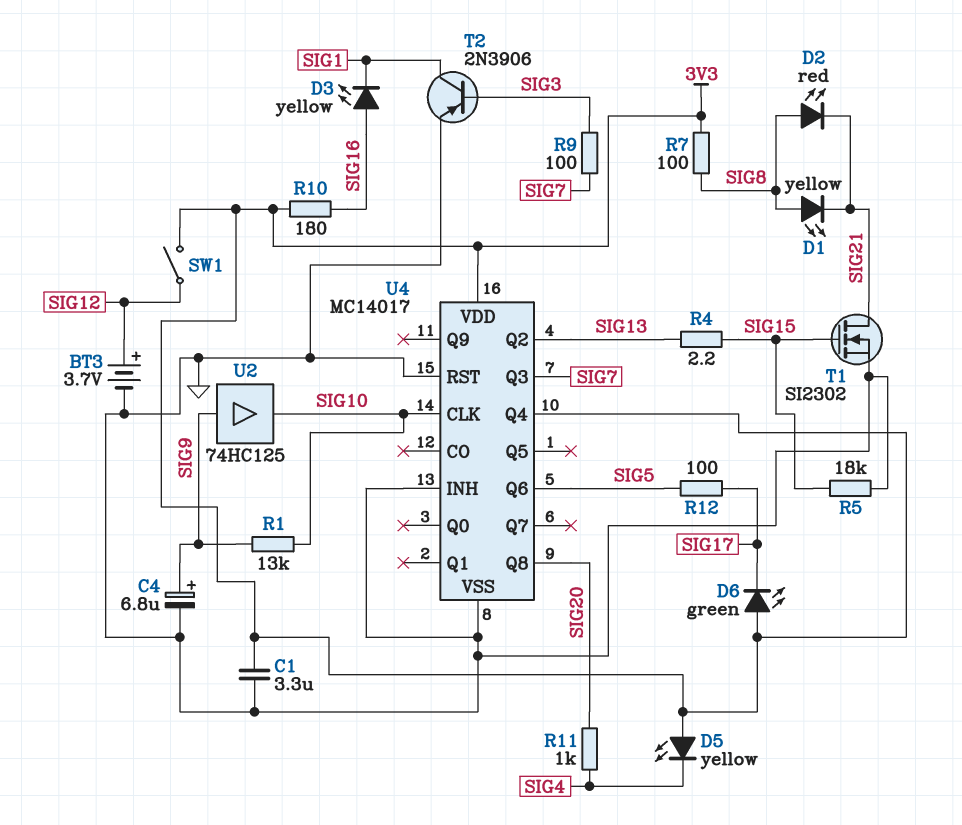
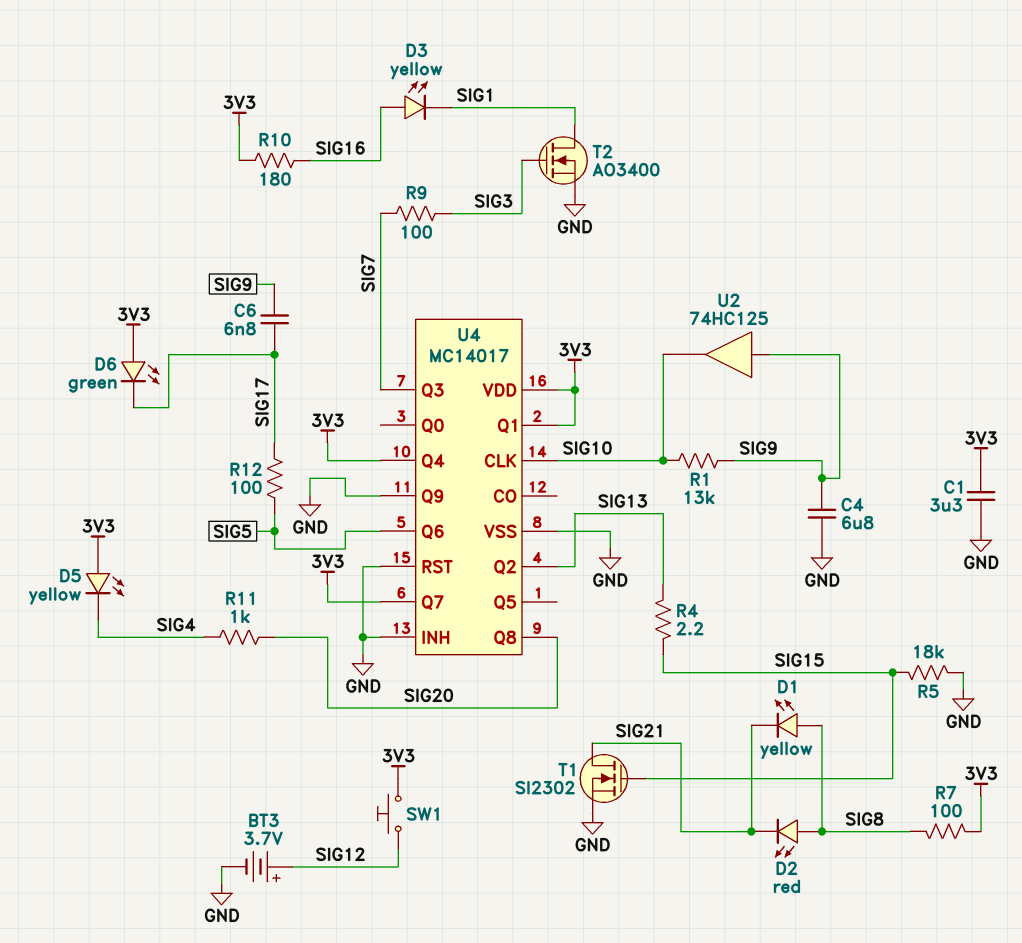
C4: 6.8uF (plus SIG9, minus GND) -> 6.8uF (GND, SIG9)
C6: none -> 6.8nF (SIG9, SIG17)
SW1: switch (3V3, SIG12) -> button (3V3, SIG12)
T2: PNP 2N3906 (B SIG3, C SIG1, E GND) -> NMOS AO3400 (G SIG3, D SIG1, S GND)
U4 pin Q1: none -> 3V3
U4 pin Q7: none -> 3V3
U4 pin Q9: none -> GND

